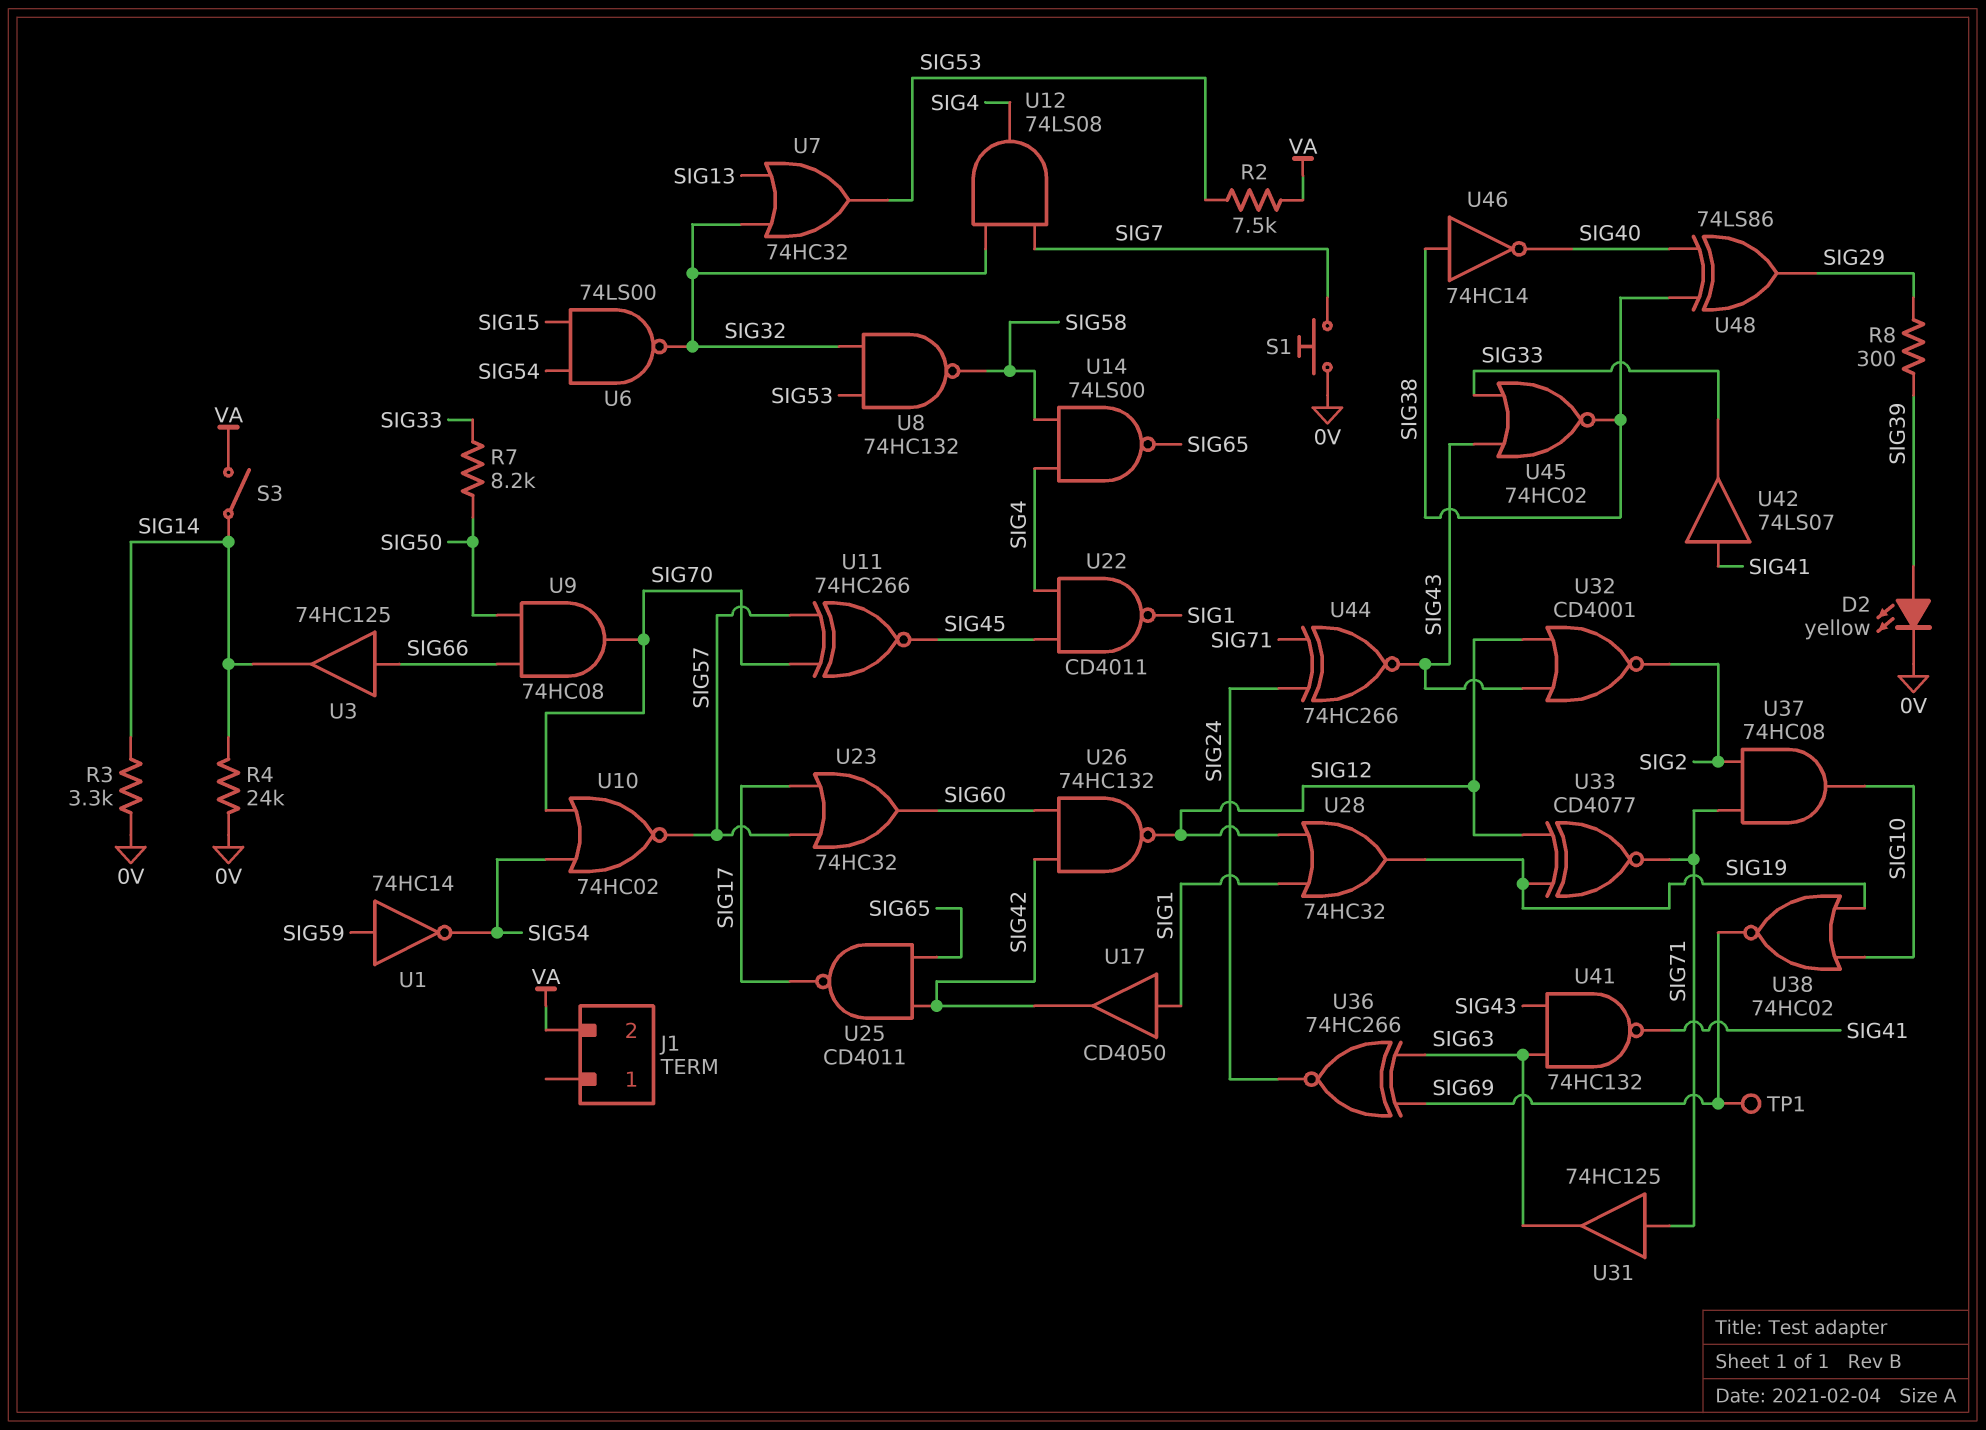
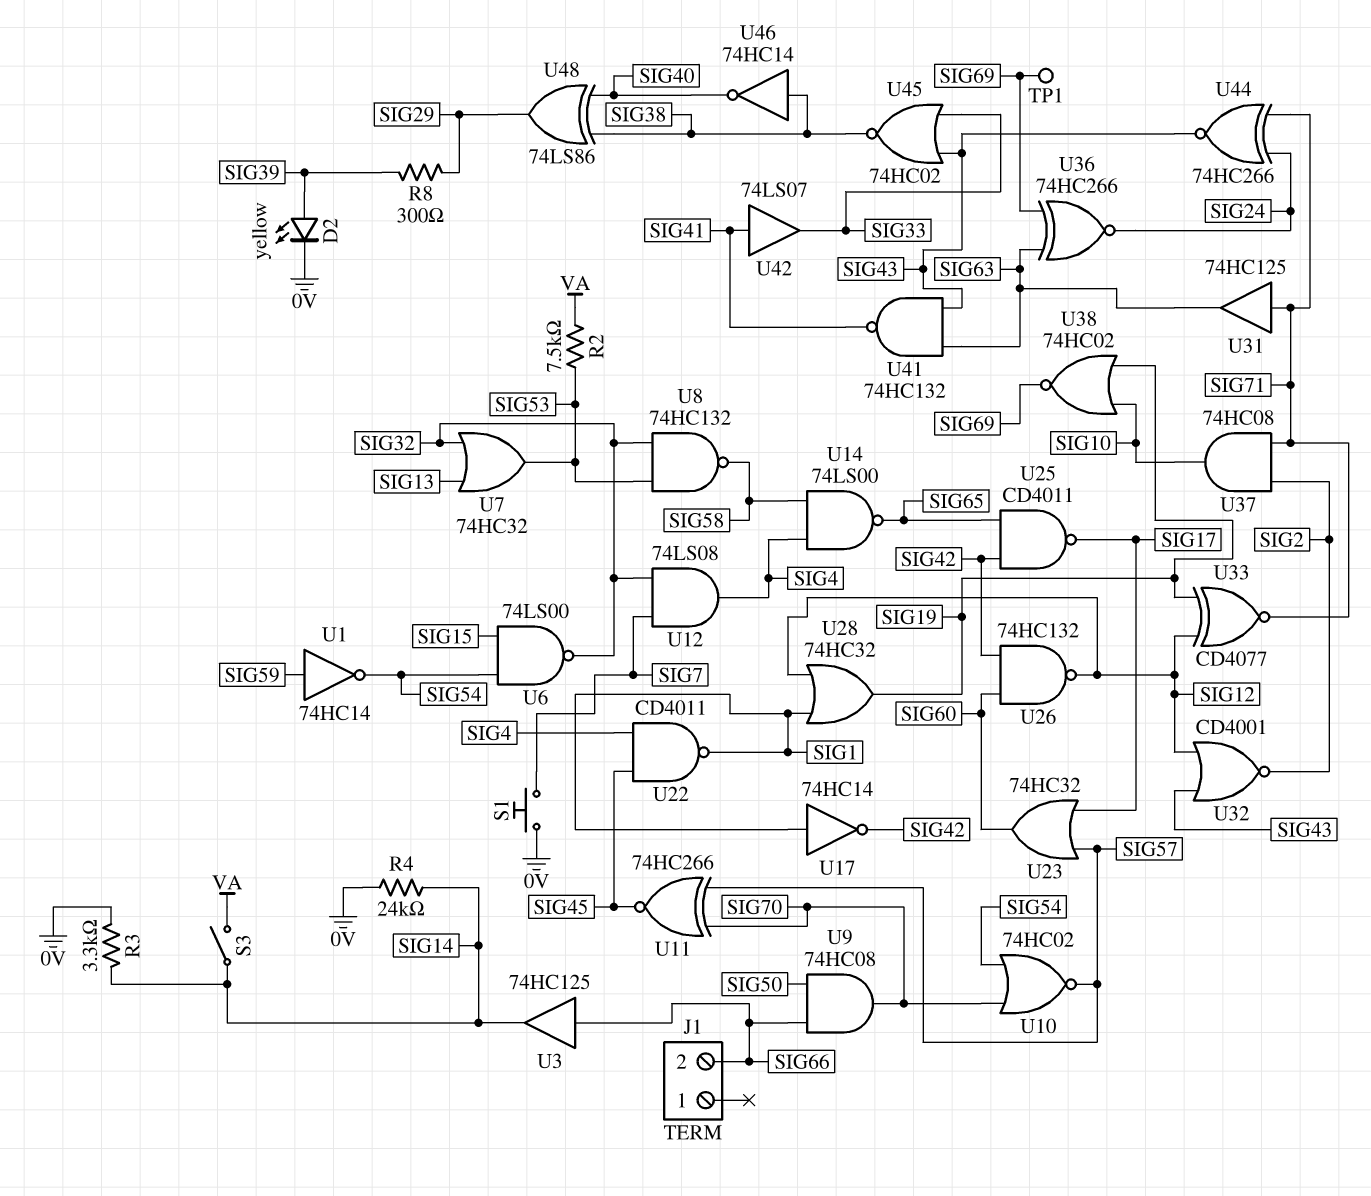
J1 pin 2: VA -> SIG66
R7: 8.2k (SIG33, SIG50) -> none
U17: buffer CD4050 (in SIG1, out SIG42) -> NOT 74HC14 (in SIG1, out SIG42)

